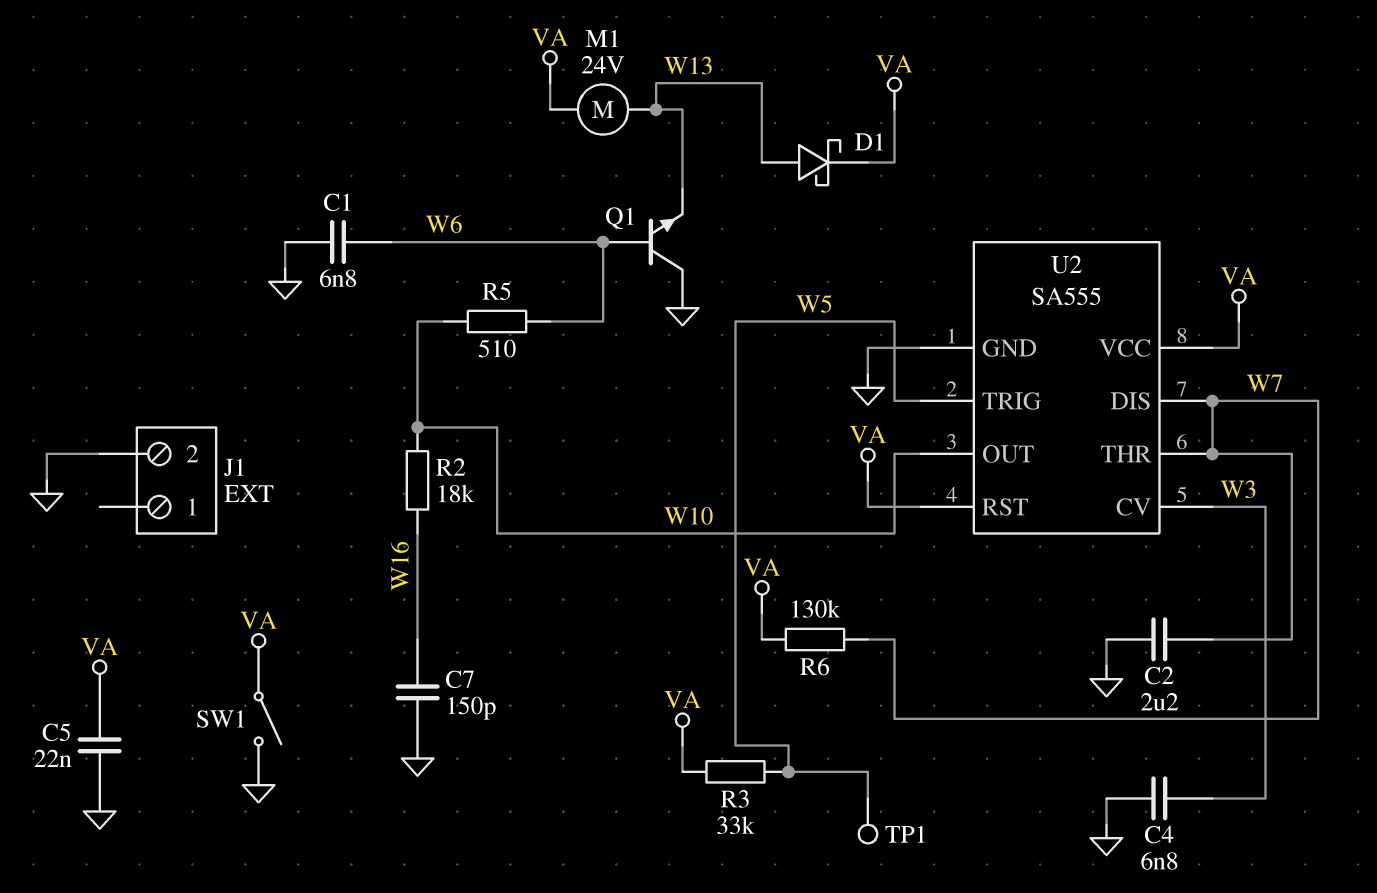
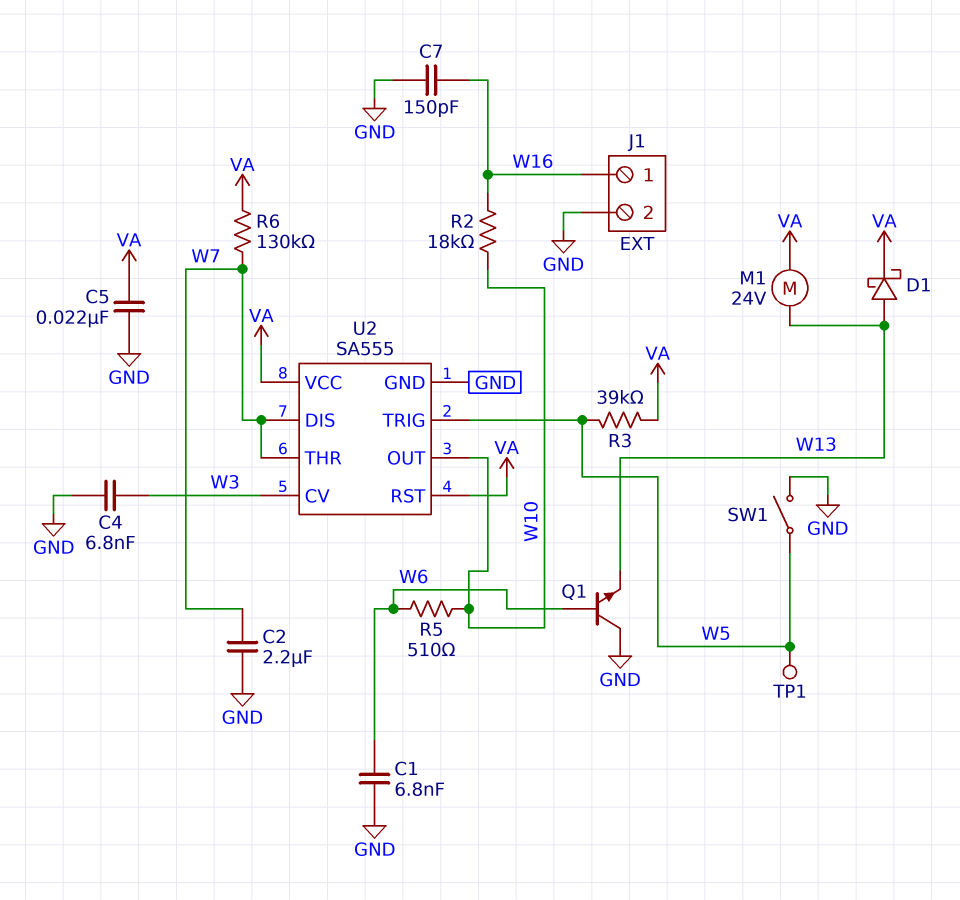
J1 pin 1: none -> W16
R3: 33k (VA, W5) -> 39k (VA, W5)
SW1: switch (GND, VA) -> switch (GND, W5)

